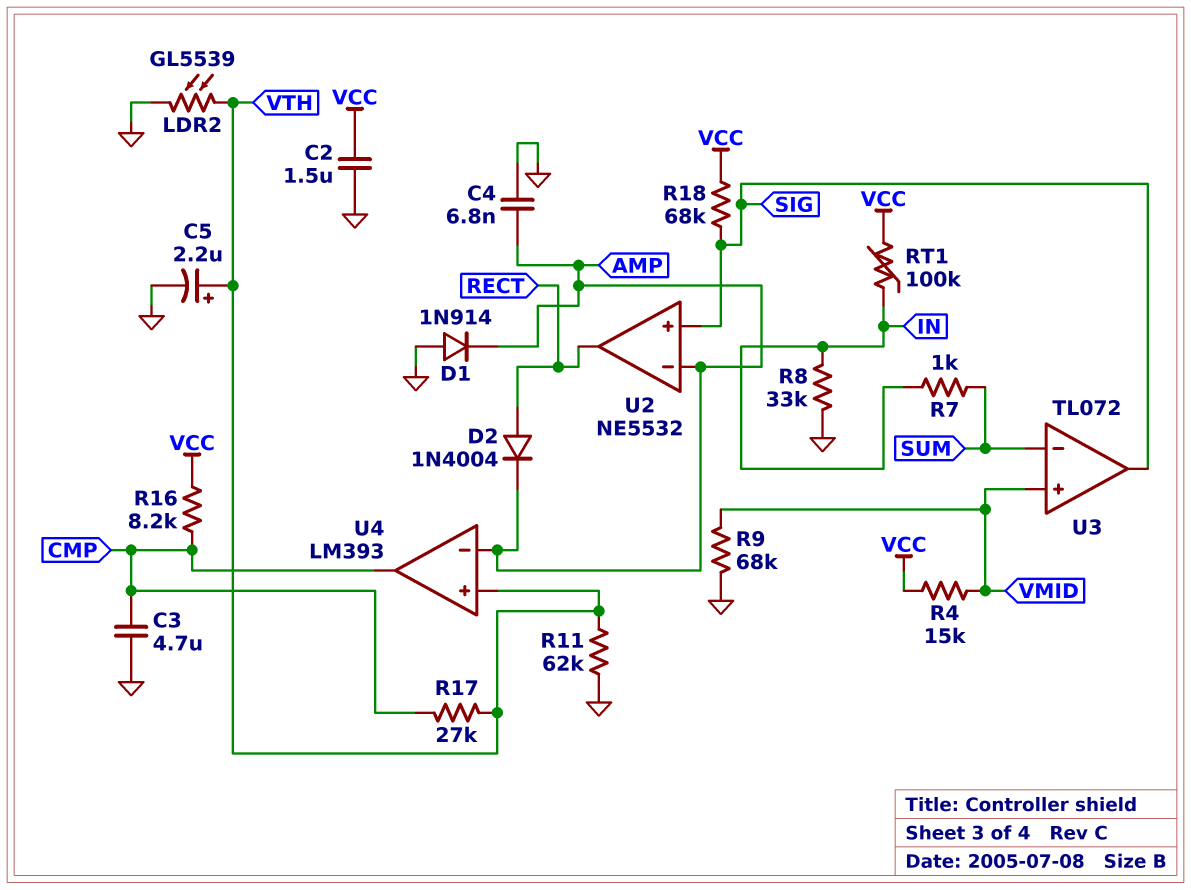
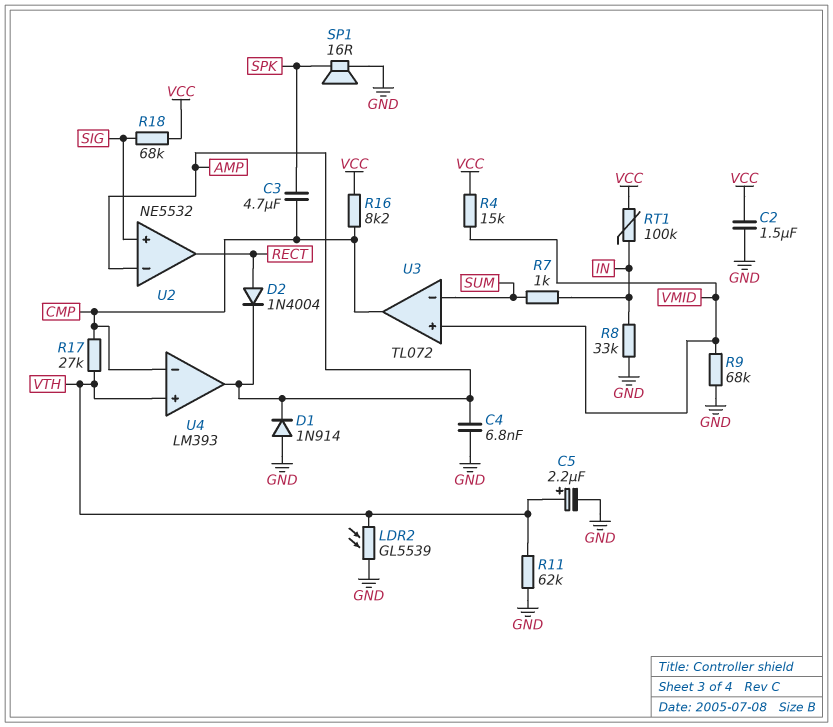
C3: 4.7uF (CMP, GND) -> 4.7uF (CMP, SPK)
SP1: none -> speaker 16R (GND, SPK)
U3 pin out: SIG -> CMP
U4 pin in-: AMP -> CMP
U4 pin out: CMP -> AMP

